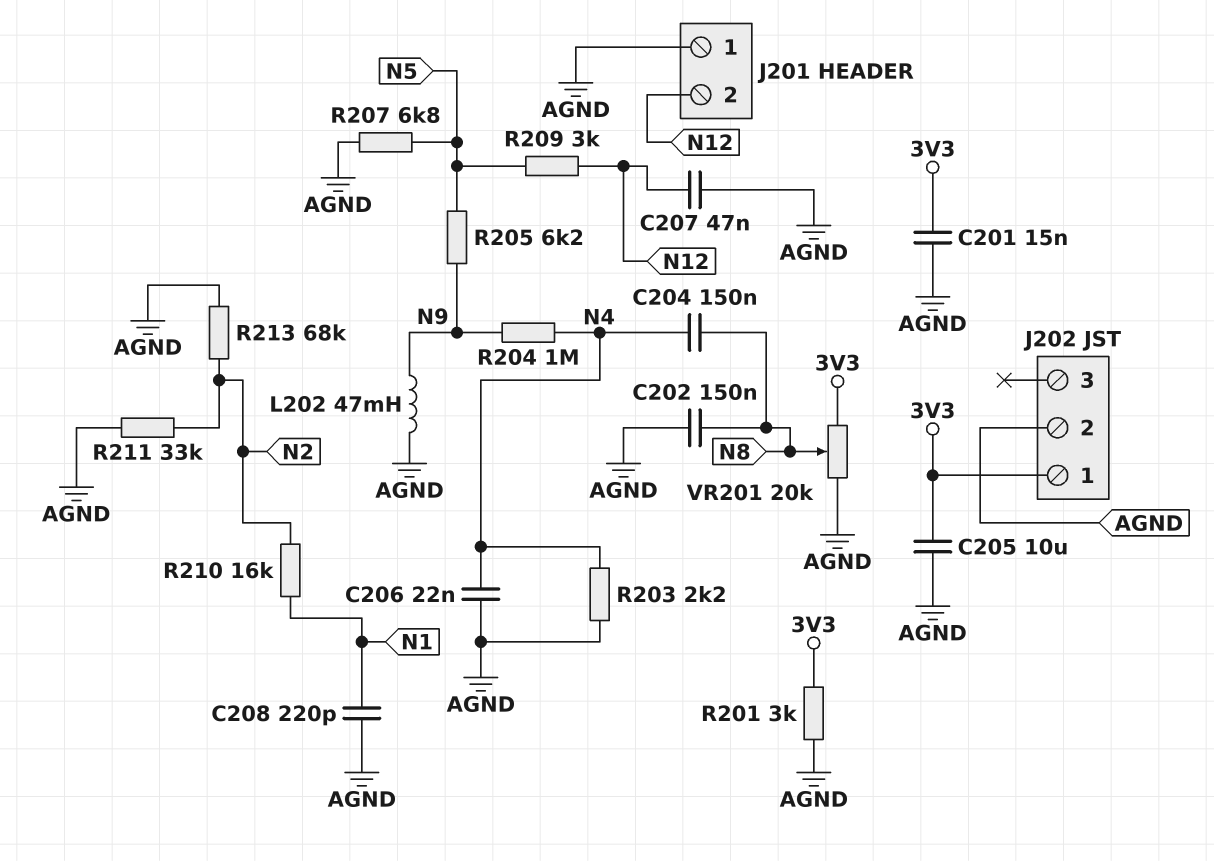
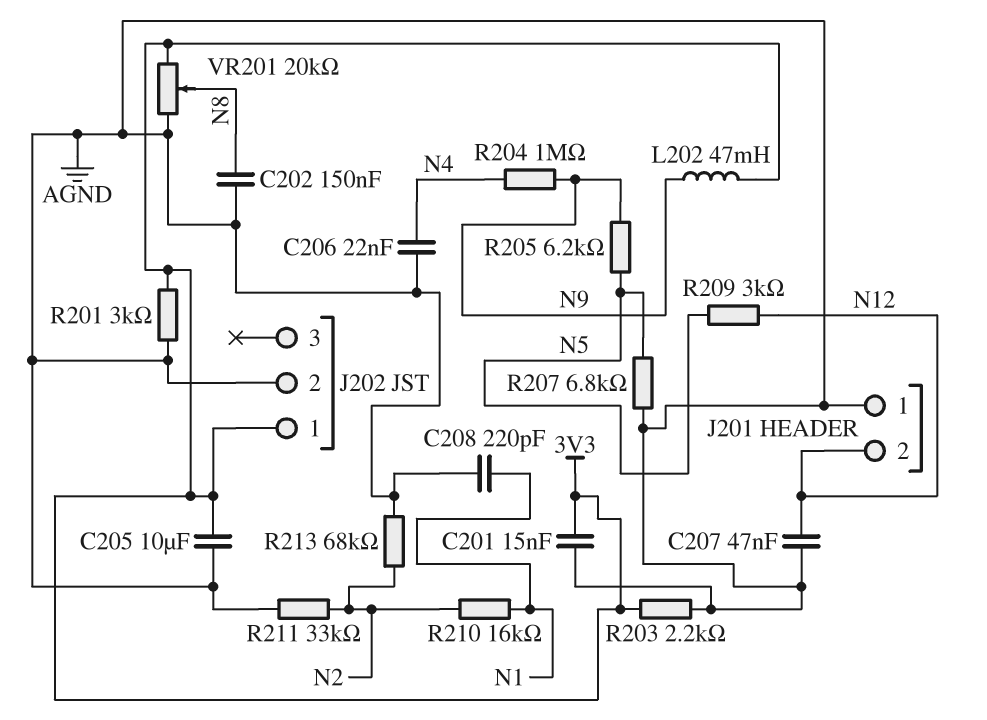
C204: 150nF (N4, N8) -> none
L202: 47mH (AGND, N9) -> 47mH (3V3, N9)
R203: 2.2k (AGND, N4) -> 2.2k (3V3, AGND)

